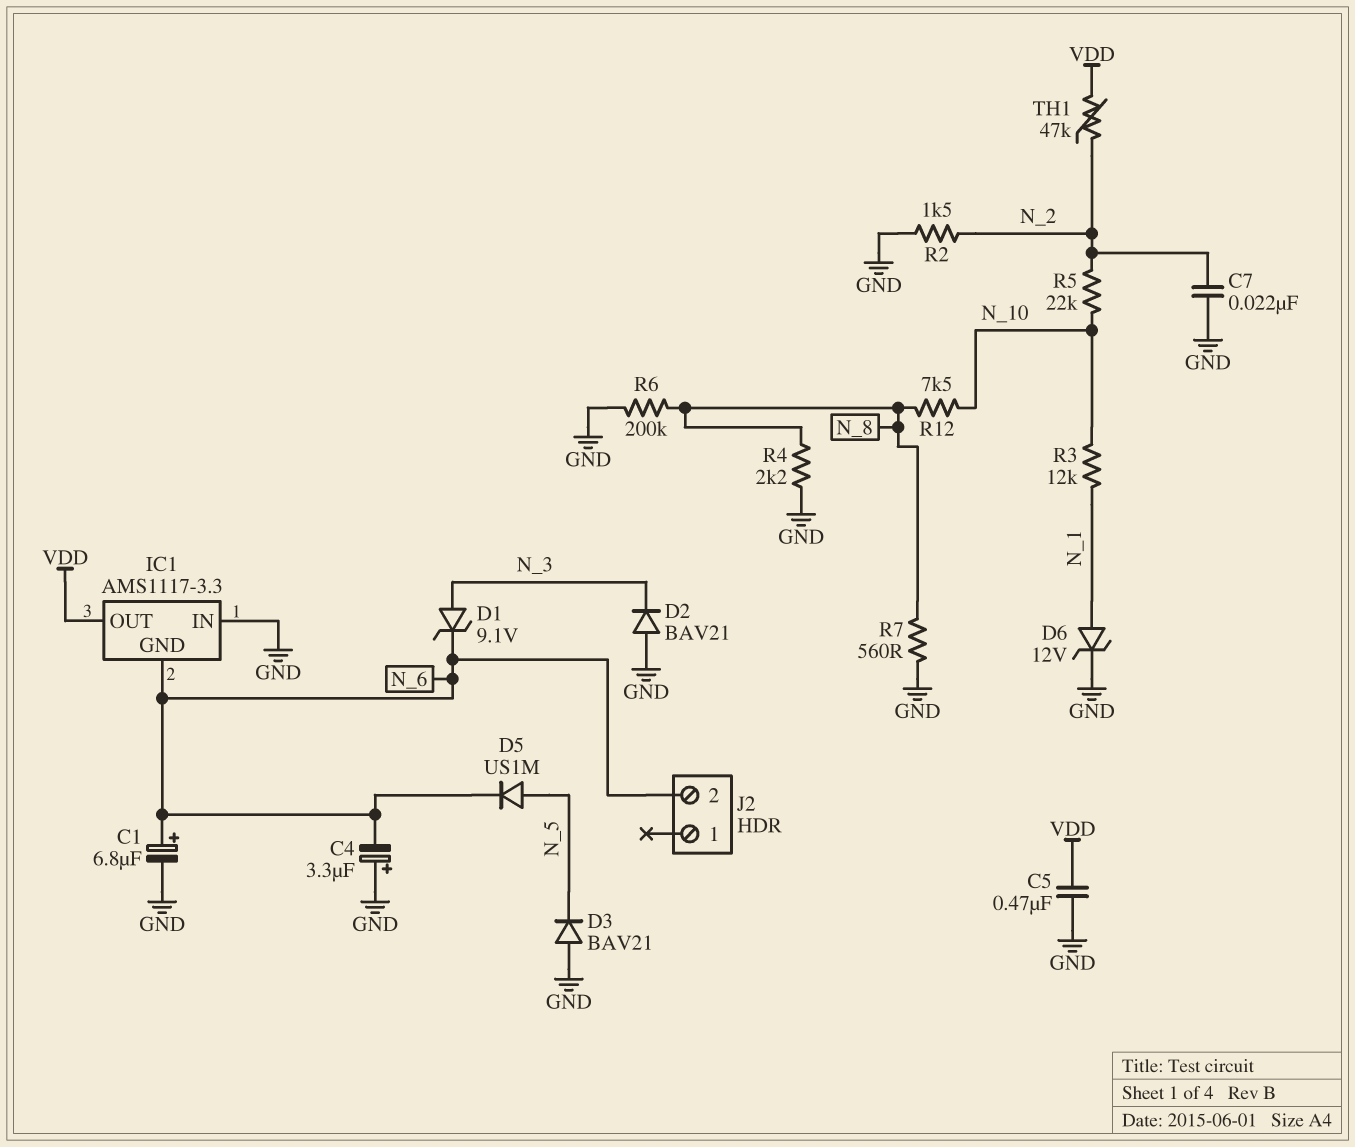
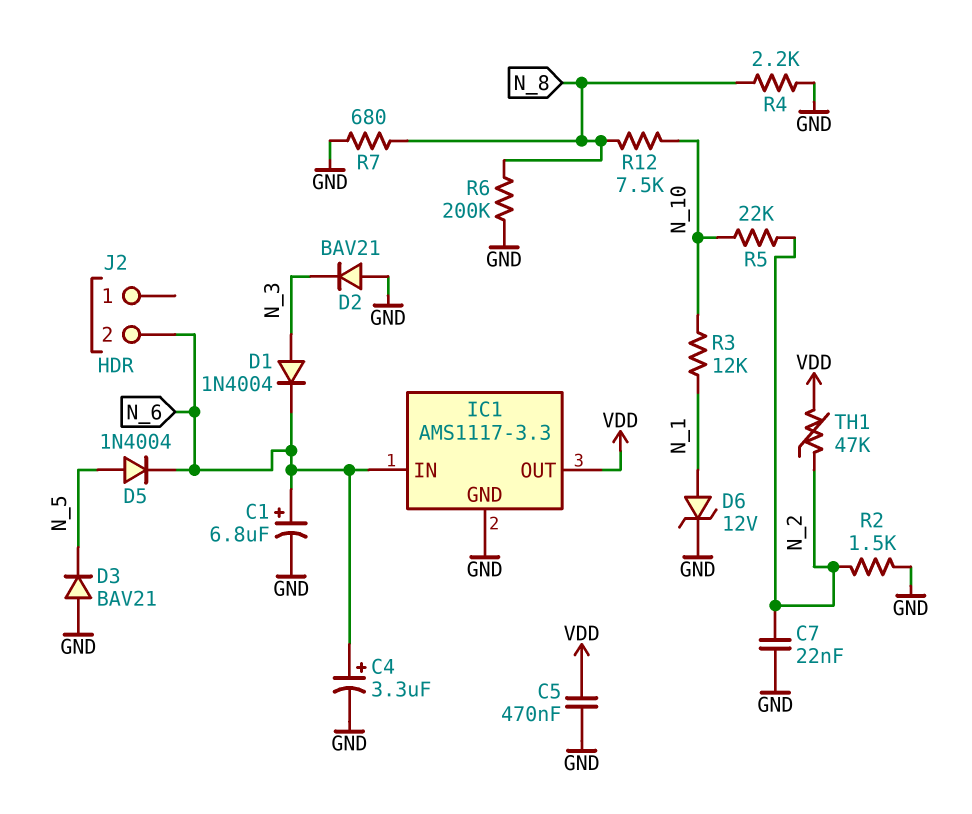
C4: 3.3uF (plus GND, minus N_6) -> 3.3uF (plus N_6, minus GND)
D1: zener 9.1V (A N_3, K N_6) -> diode 1N4004 (A N_3, K N_6)
D5: diode US1M (A N_5, K N_6) -> diode 1N4004 (A N_5, K N_6)
IC1 pin GND: N_6 -> GND
IC1 pin IN: GND -> N_6
R7: 560 (GND, N_8) -> 680 (GND, N_8)

